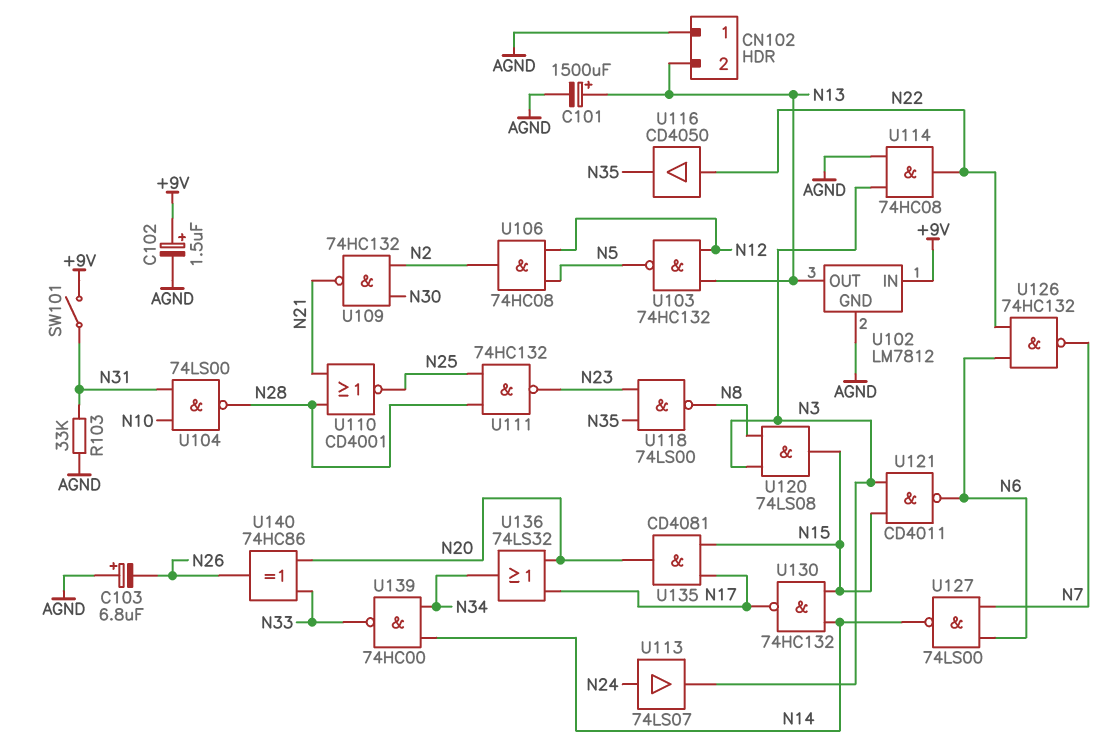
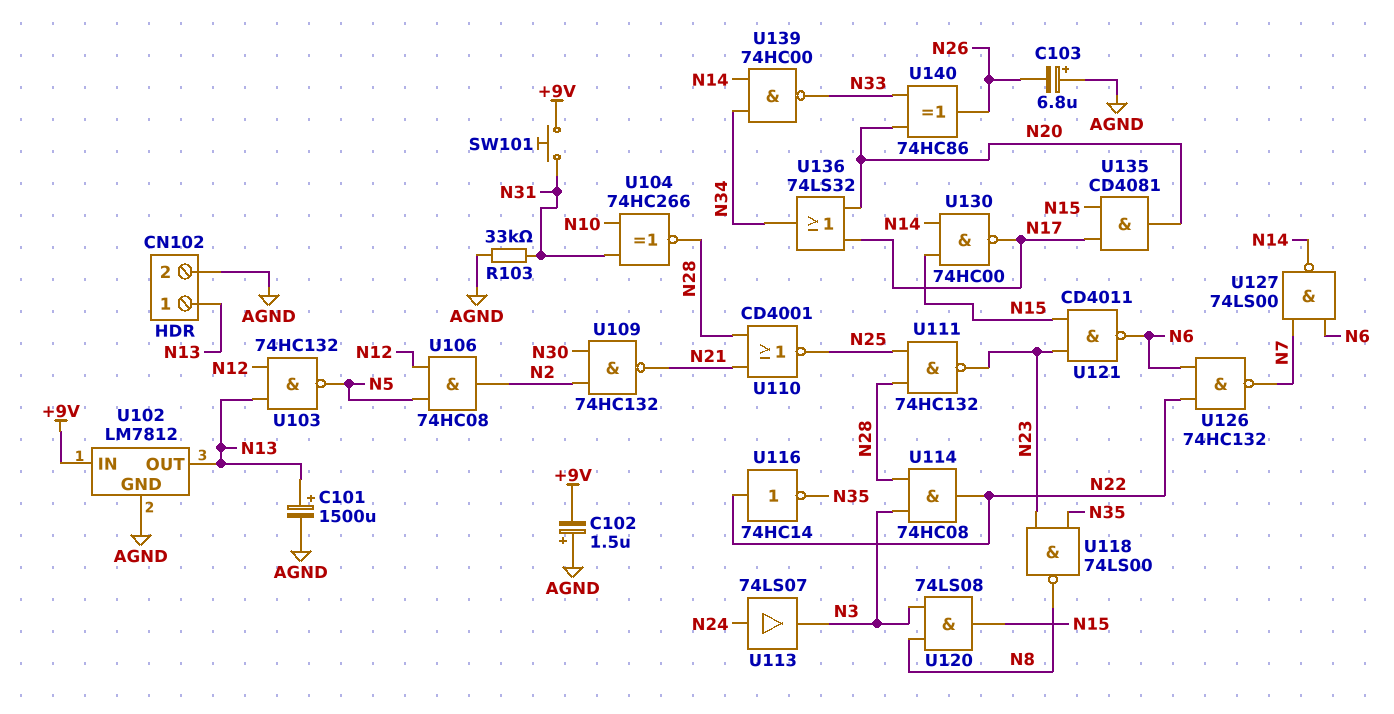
C102: 1.5uF (plus +9V, minus AGND) -> 1.5uF (plus AGND, minus +9V)
CN102 pin 1: AGND -> N13
CN102 pin 2: N13 -> AGND
SW101: switch (+9V, N31) -> button (+9V, N31)
U104: NAND 74LS00 (in N10, in N31, out N28) -> XNOR 74HC266 (in N10, in N31, out N28)
U114: AND 74HC08 (in AGND, in N3, out N22) -> AND 74HC08 (in N3, in N28, out N22)
U116: buffer CD4050 (in N22, out N35) -> NOT 74HC14 (in N22, out N35)
U121: NAND CD4011 (in N3, in N15, out N6) -> NAND CD4011 (in N15, in N23, out N6)
U130: NAND 74HC132 (in N14, in N15, out N17) -> NAND 74HC00 (in N14, in N15, out N17)

